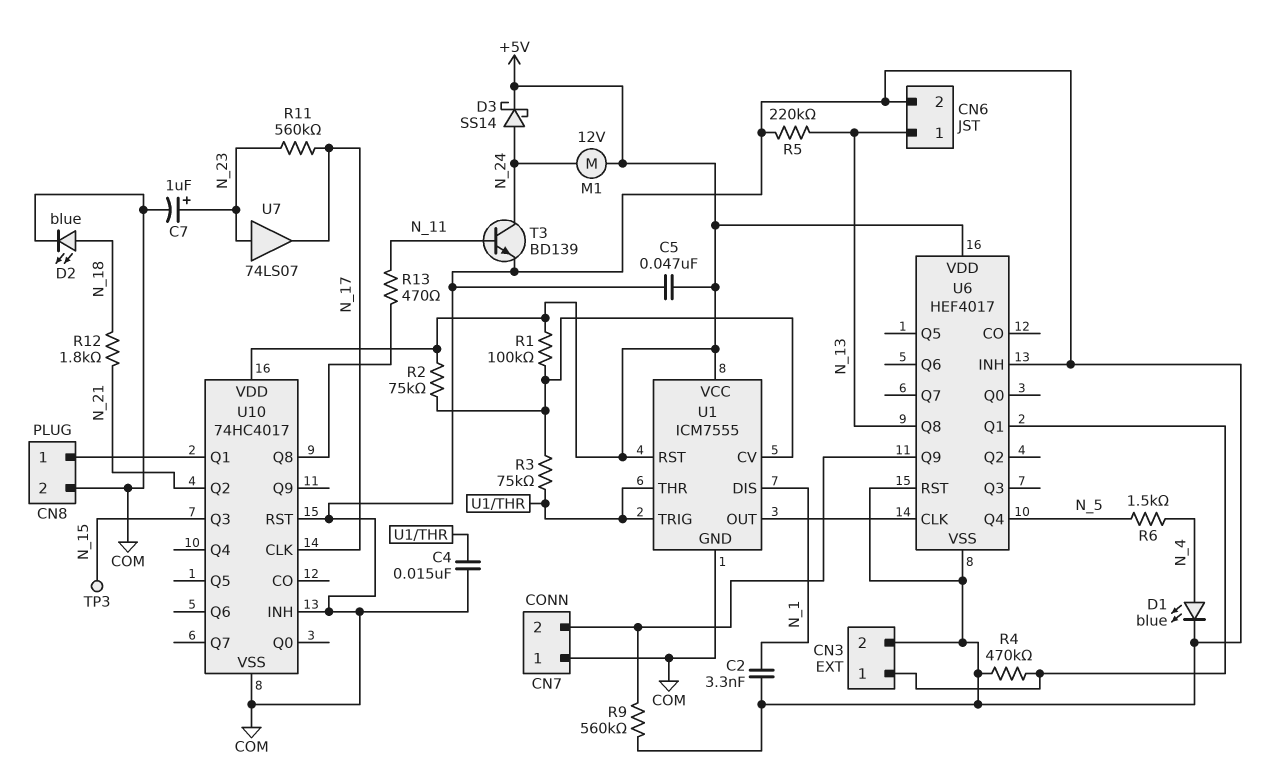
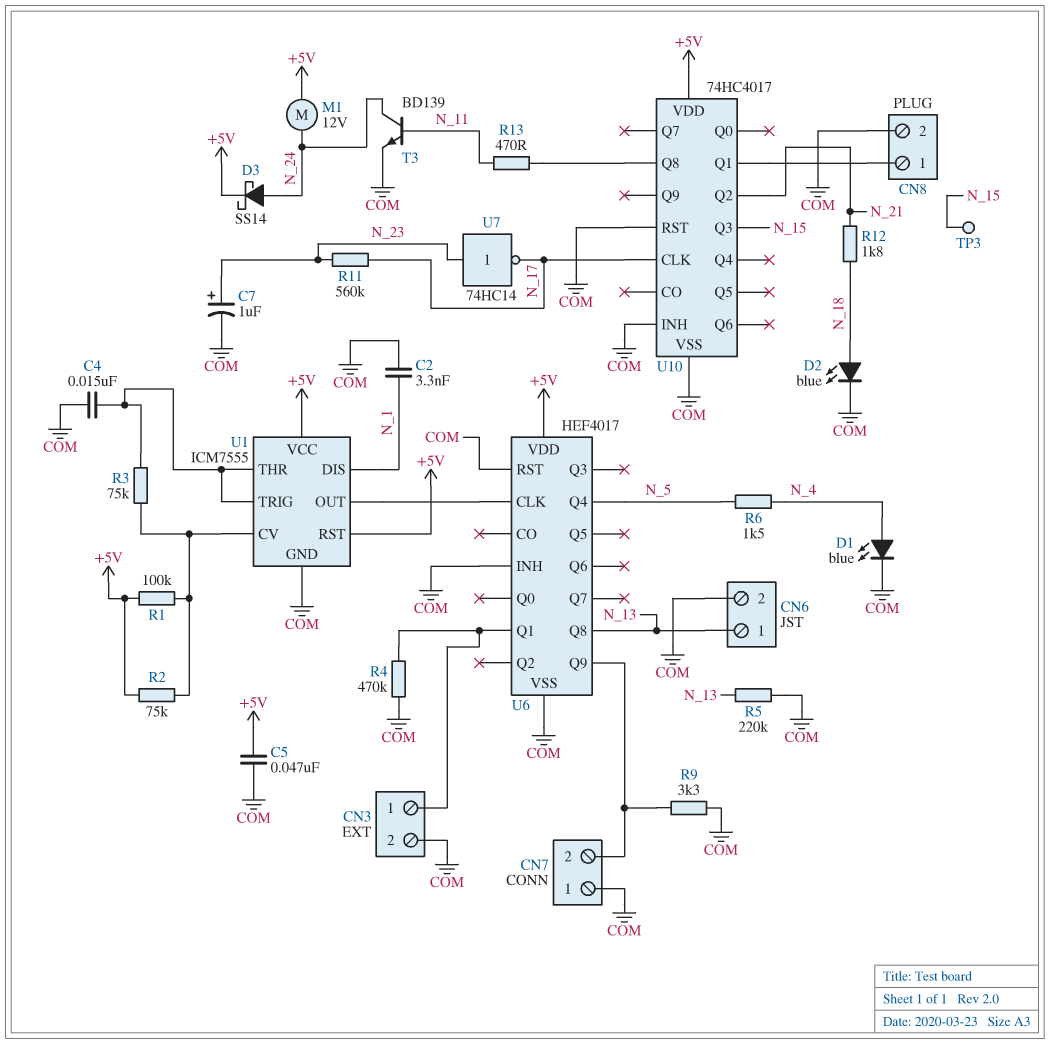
R9: 560k (CN7/2, COM) -> 3.3k (CN7/2, COM)
U7: buffer 74LS07 (in N_23, out N_17) -> NOT 74HC14 (in N_23, out N_17)

